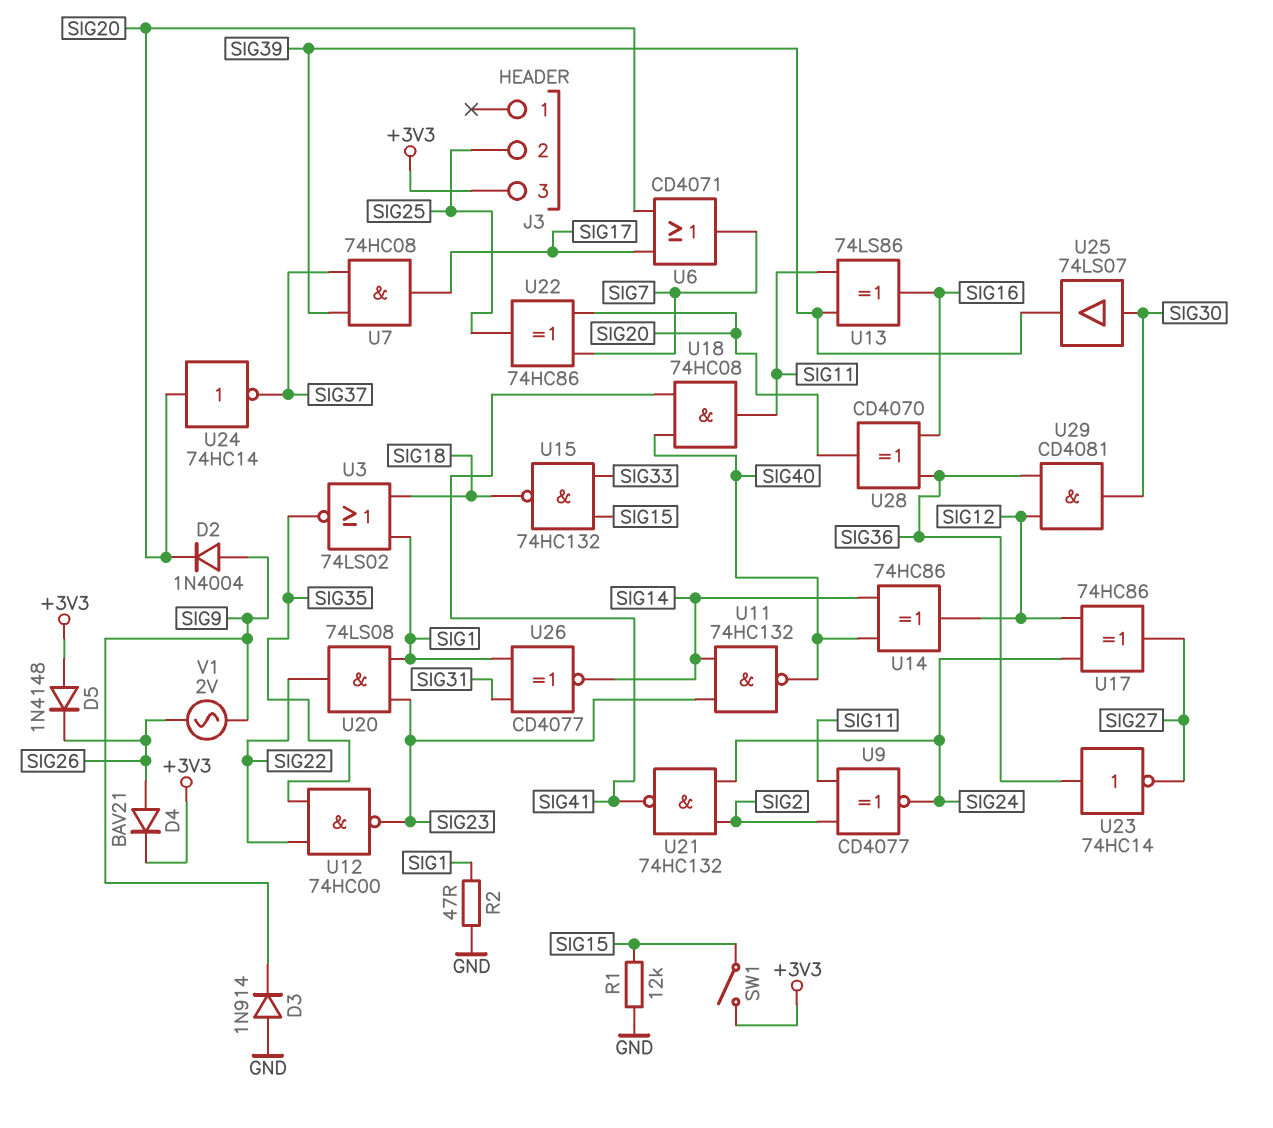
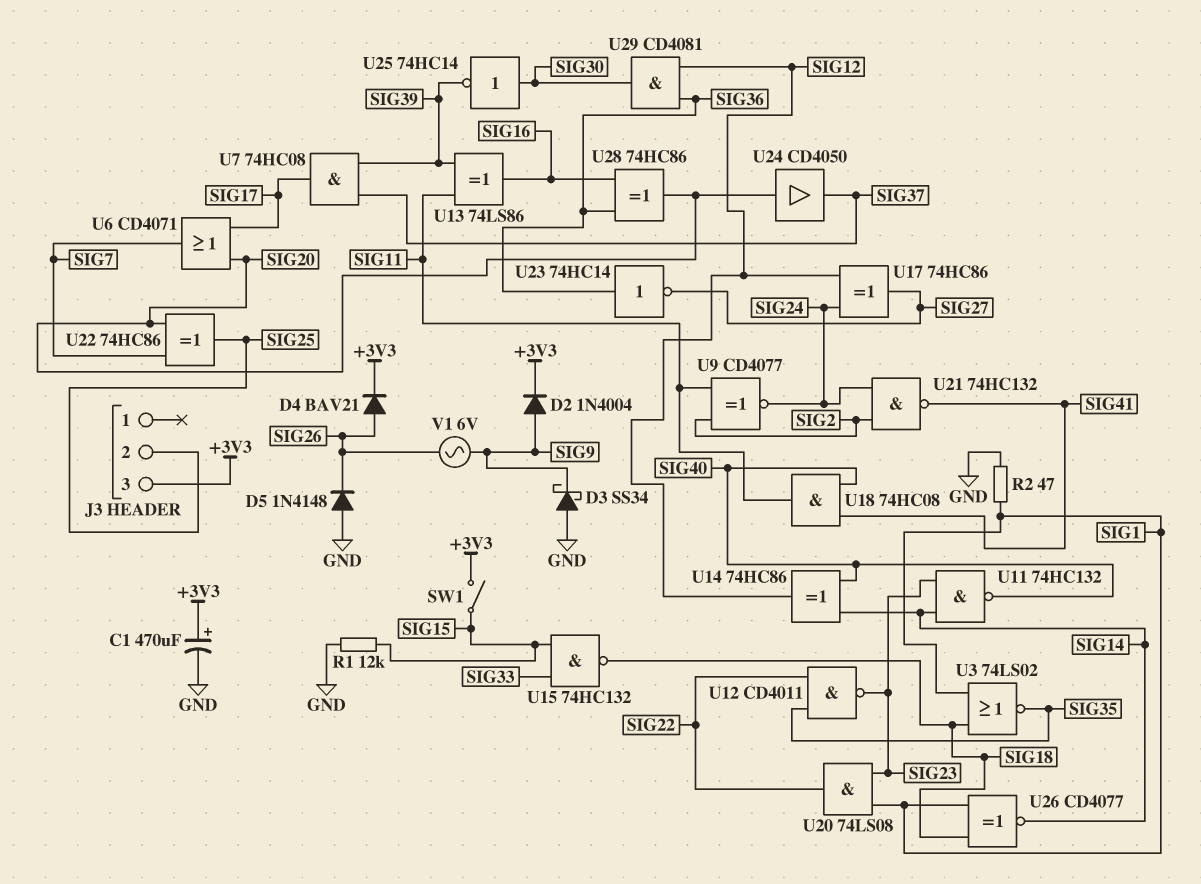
C1: none -> 470uF (plus +3V3, minus GND)
D2: diode 1N4004 (A SIG9, K SIG20) -> diode 1N4004 (A SIG9, K +3V3)
D3: diode 1N914 (A GND, K SIG9) -> schottky SS34 (A GND, K SIG9)
D5: diode 1N4148 (A +3V3, K SIG26) -> diode 1N4148 (A GND, K SIG26)
U12: NAND 74HC00 (in SIG22, in SIG35, out SIG23) -> NAND CD4011 (in SIG22, in SIG35, out SIG23)
U24: NOT 74HC14 (in SIG20, out SIG37) -> buffer CD4050 (in SIG20, out SIG37)
U25: buffer 74LS07 (in SIG30, out SIG39) -> NOT 74HC14 (in SIG30, out SIG39)
U26: XNOR CD4077 (in SIG1, in SIG31, out SIG14) -> XNOR CD4077 (in SIG1, in SIG18, out SIG14)
U28: XOR CD4070 (in SIG16, in SIG36, out SIG20) -> XOR 74HC86 (in SIG16, in SIG36, out SIG20)
V1: AC 2V (SIG9, SIG26) -> AC 6V (SIG9, SIG26)

